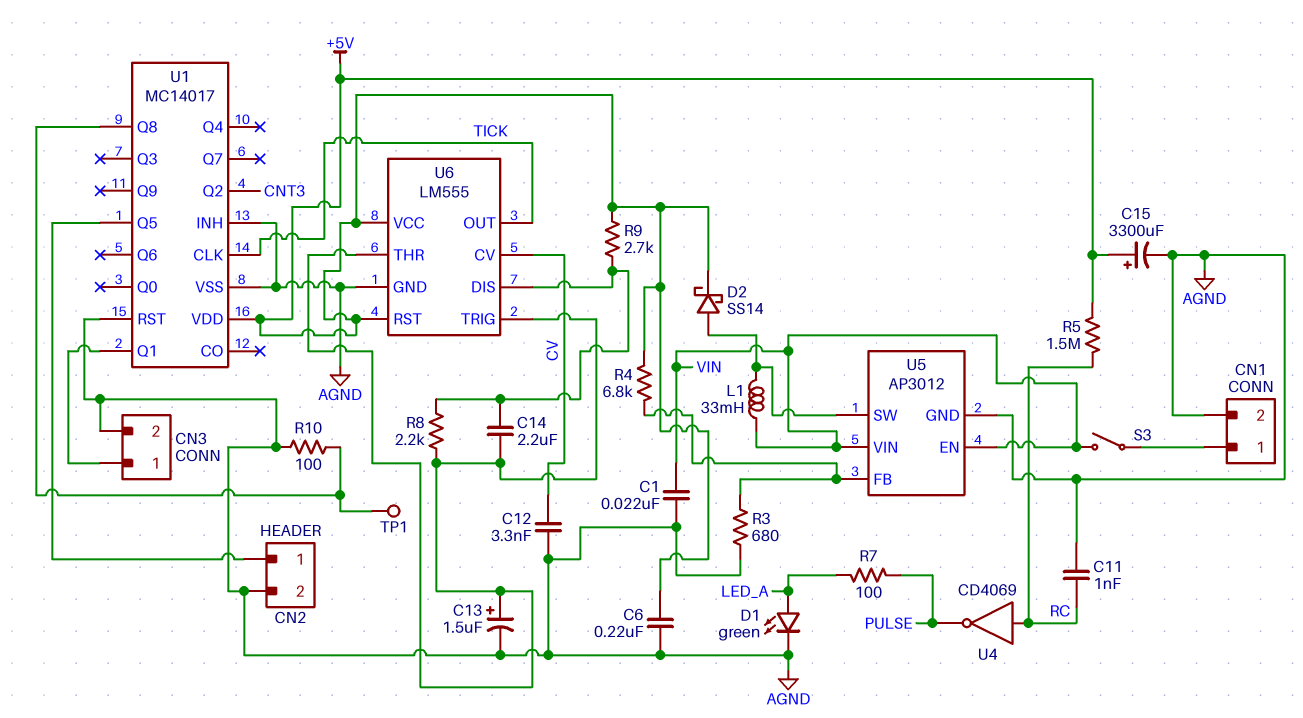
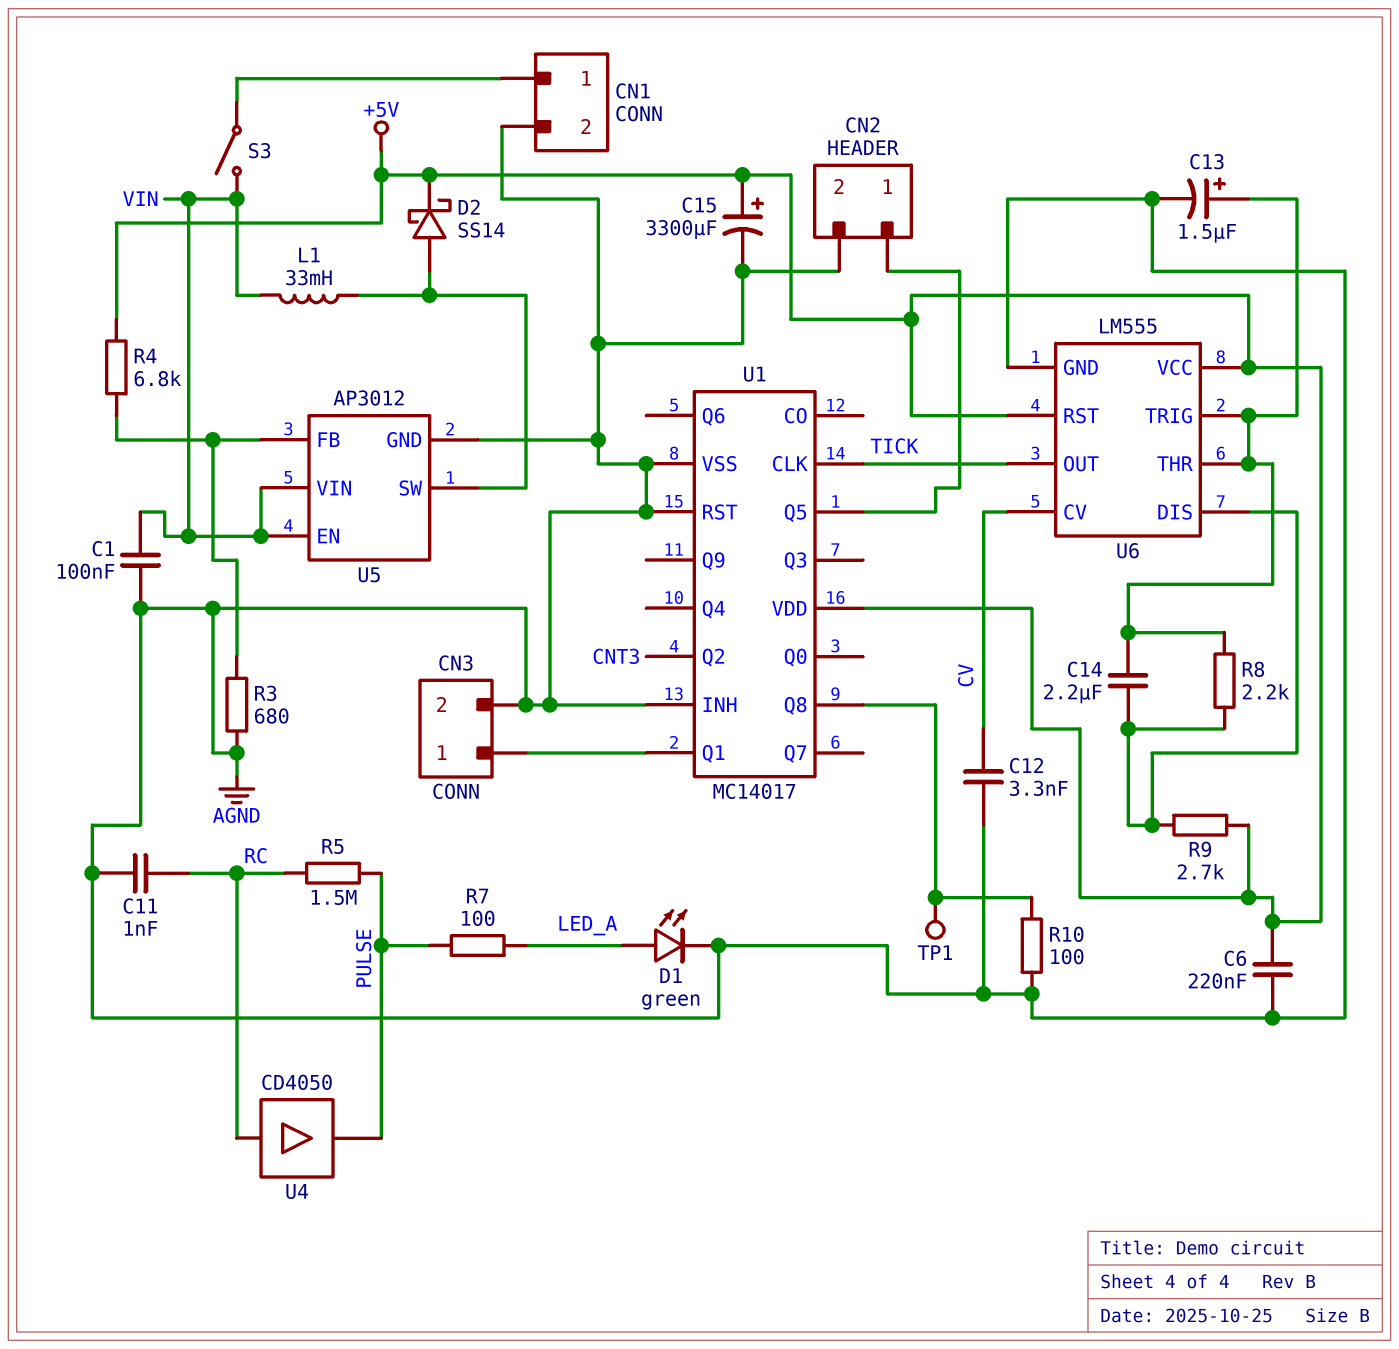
C1: 22nF (AGND, VIN) -> 100nF (AGND, VIN)
R5: 1.5M (+5V, RC) -> 1.5M (PULSE, RC)
U4: NOT CD4069 (in RC, out PULSE) -> buffer CD4050 (in RC, out PULSE)

